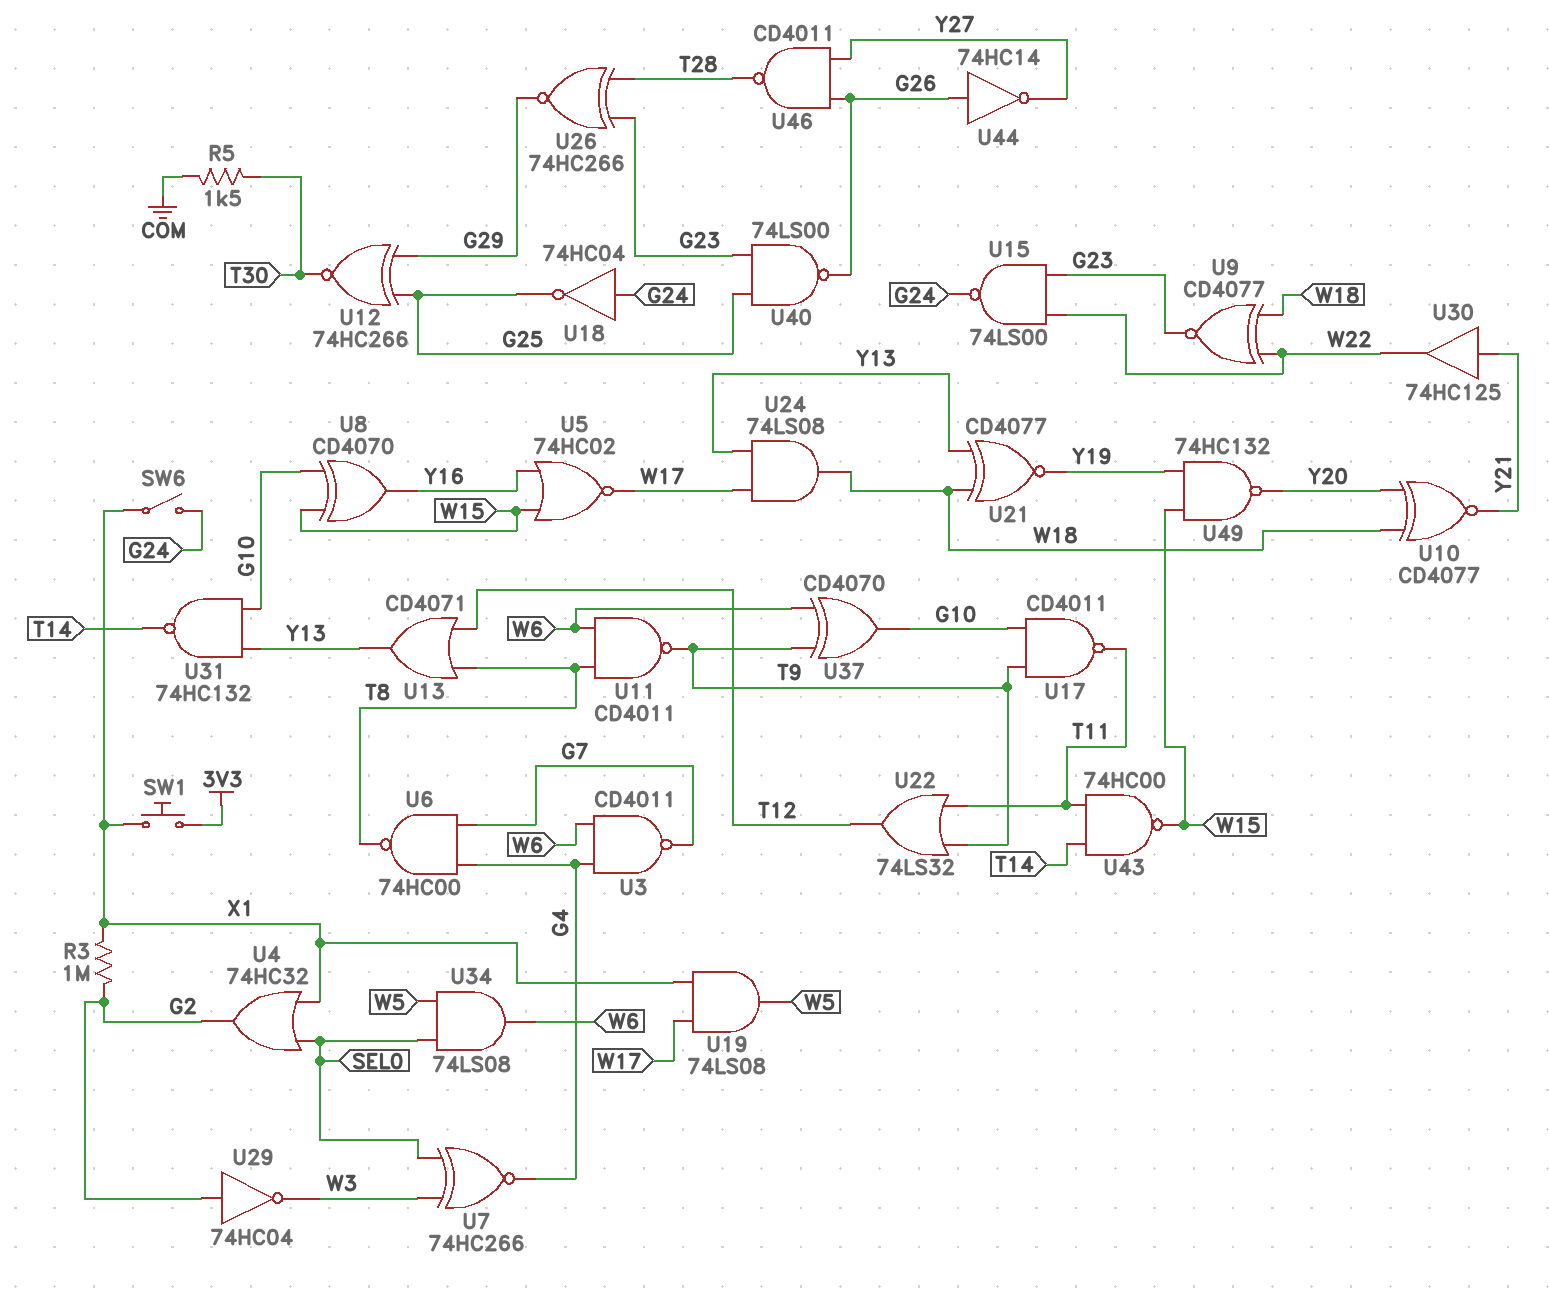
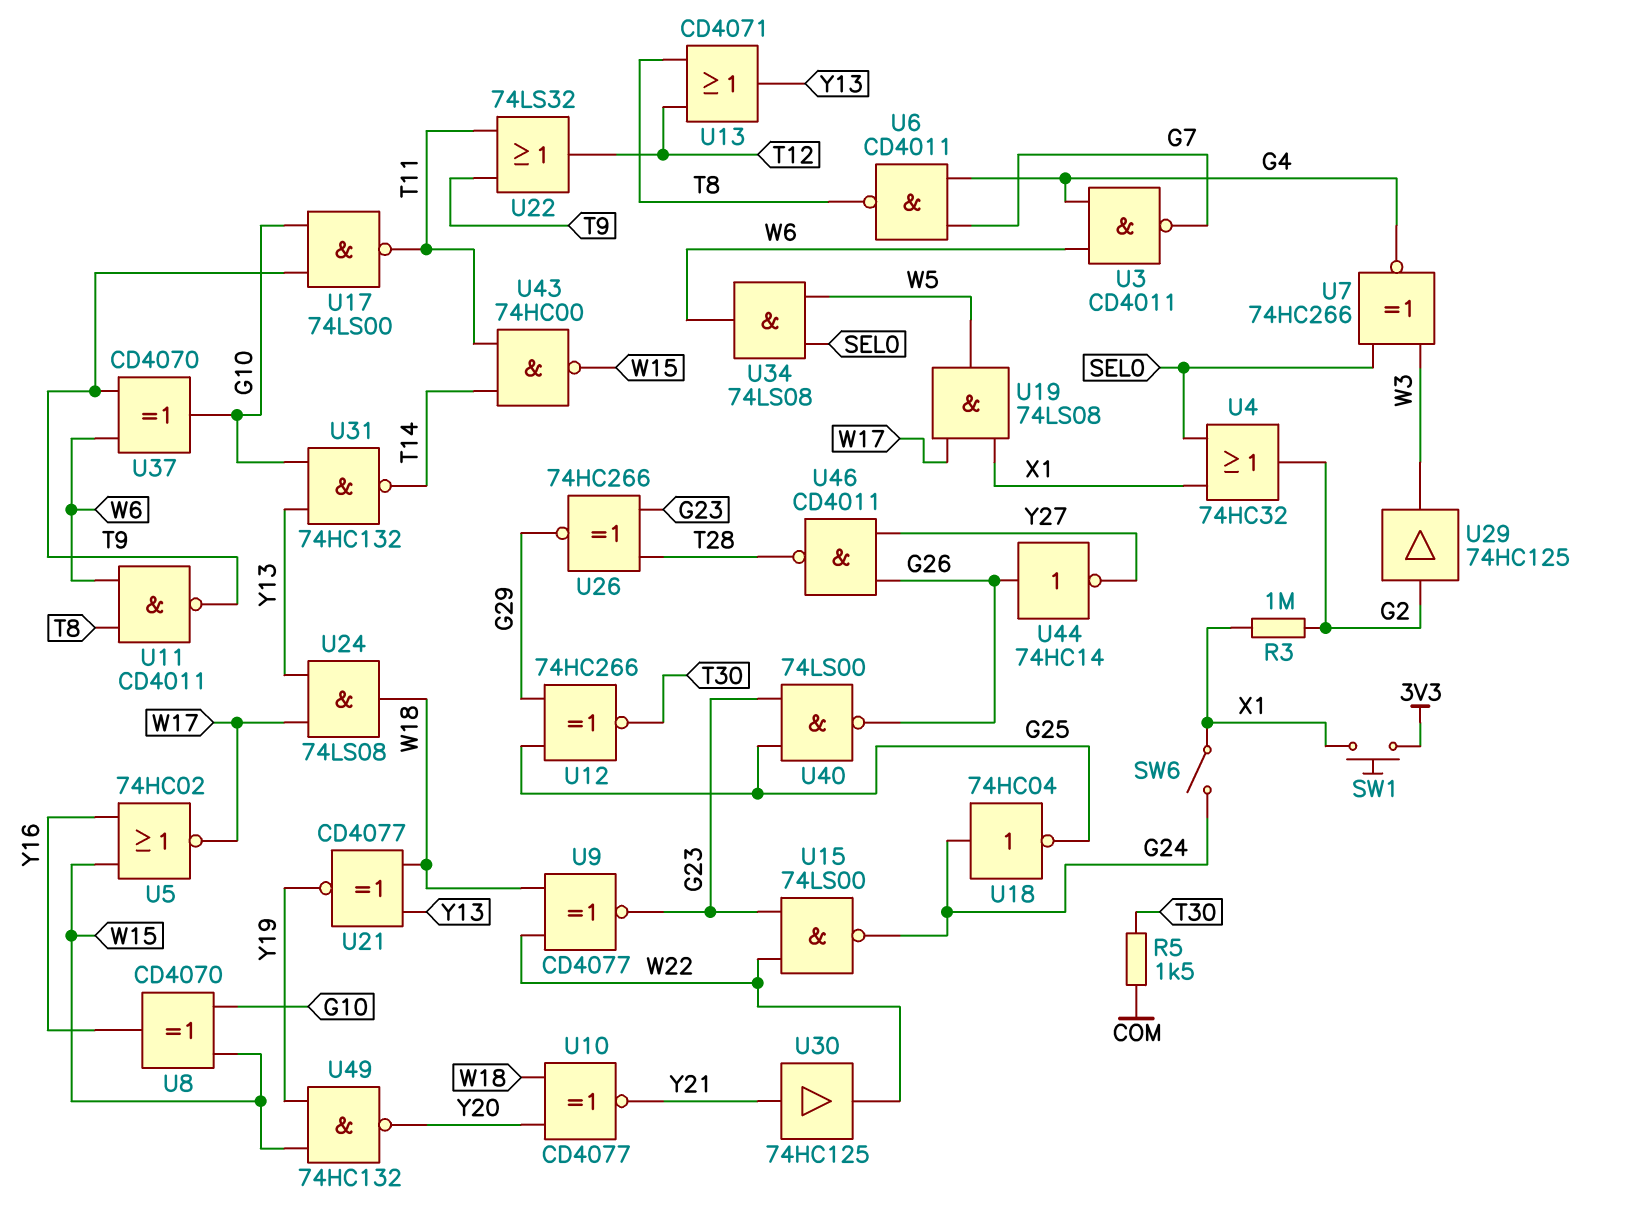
U6: NAND 74HC00 (in G4, in G7, out T8) -> NAND CD4011 (in G4, in G7, out T8)
U17: NAND CD4011 (in G10, in T9, out T11) -> NAND 74LS00 (in G10, in T9, out T11)
U29: NOT 74HC04 (in G2, out W3) -> buffer 74HC125 (in G2, out W3)

